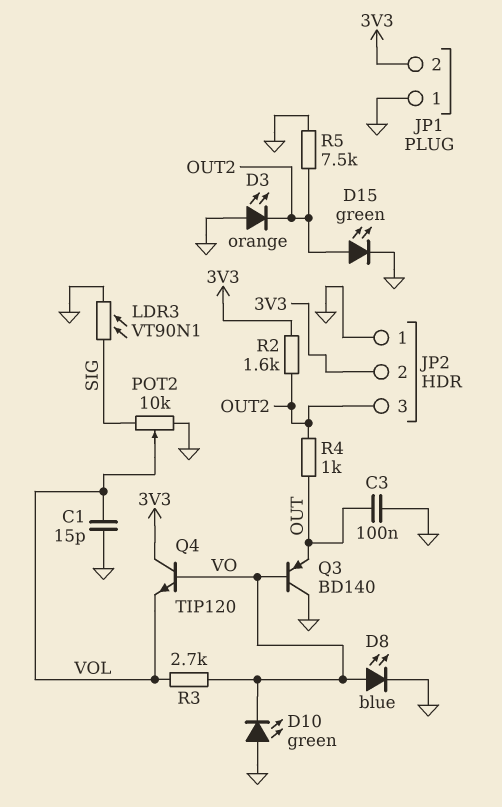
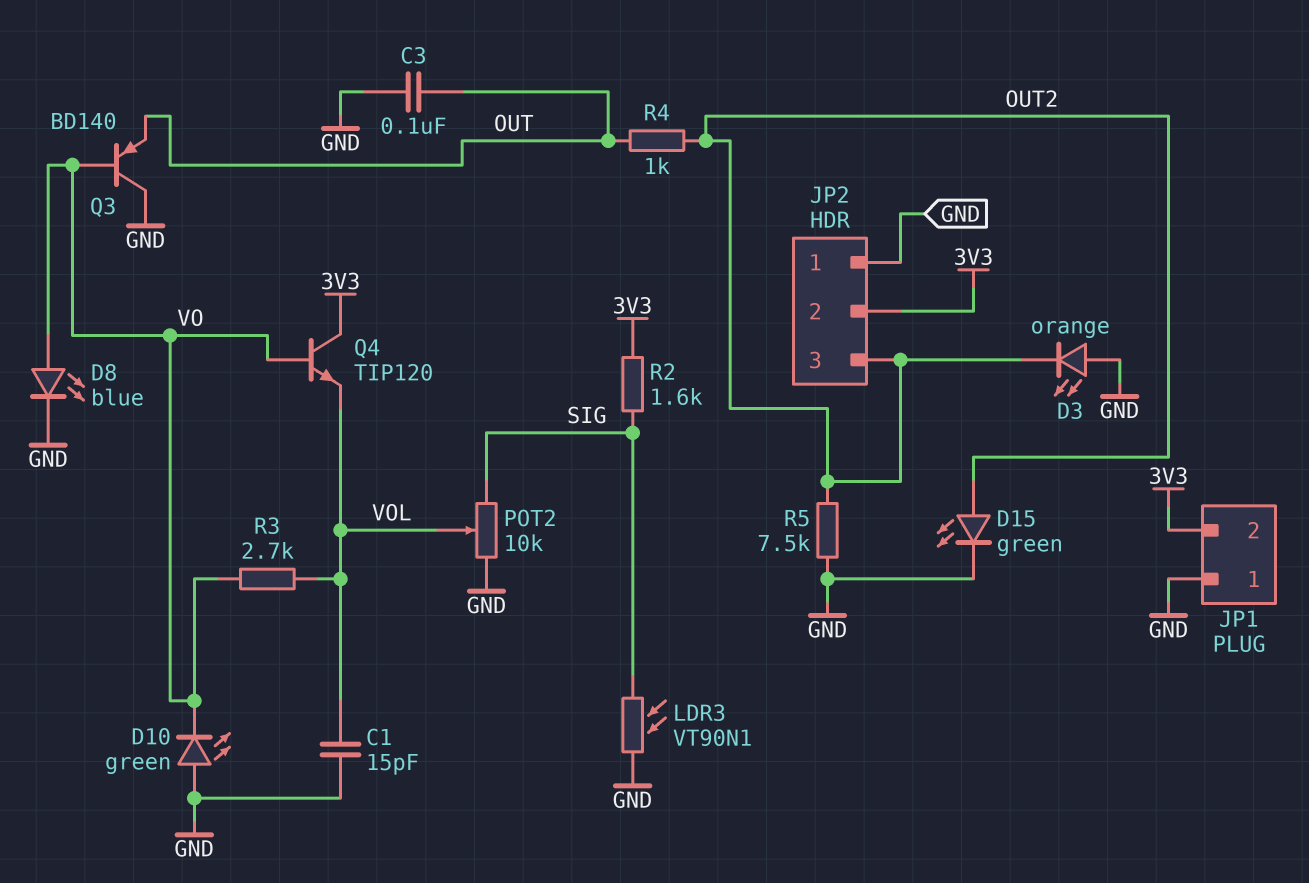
R2: 1.6k (3V3, OUT2) -> 1.6k (3V3, SIG)

